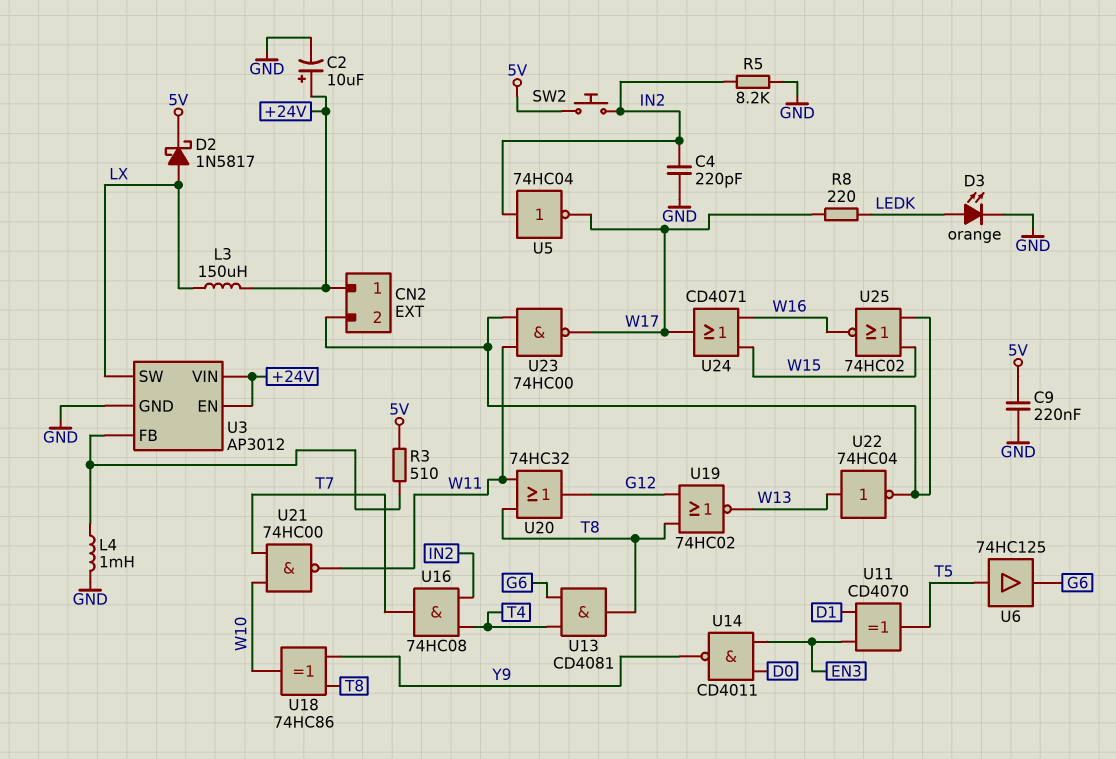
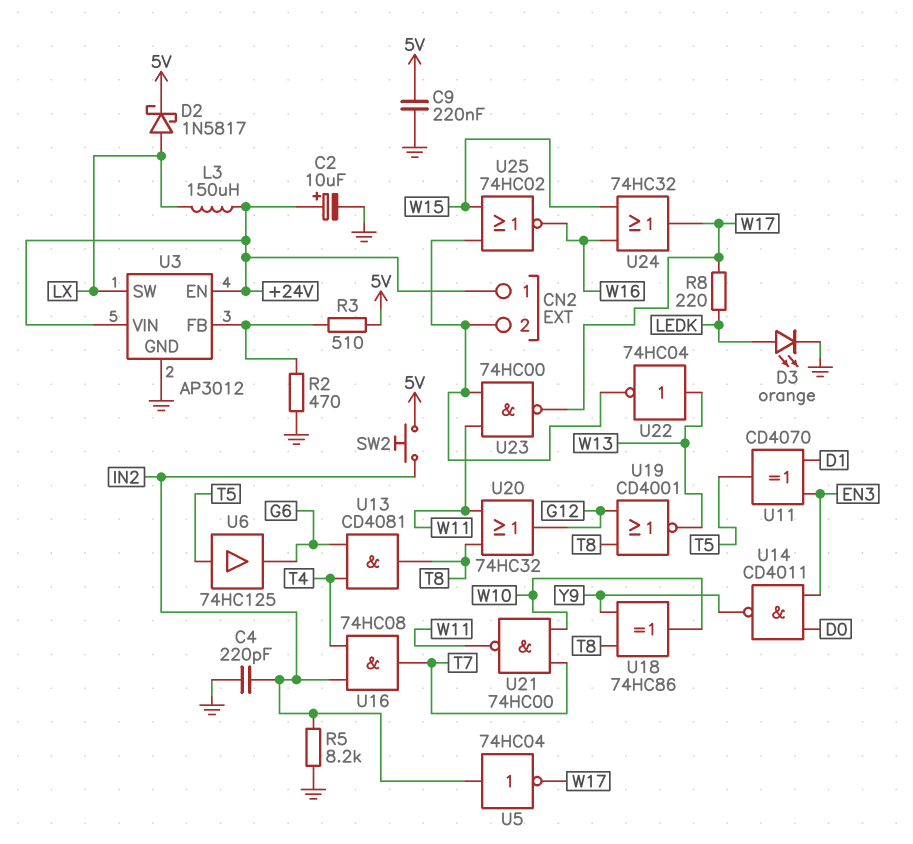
L4: 1mH (GND, U3/FB) -> none
R2: none -> 470 (GND, U3/FB)
U19: NOR 74HC02 (in G12, in T8, out W13) -> NOR CD4001 (in G12, in T8, out W13)
U24: OR CD4071 (in W15, in W16, out W17) -> OR 74HC32 (in W15, in W16, out W17)

